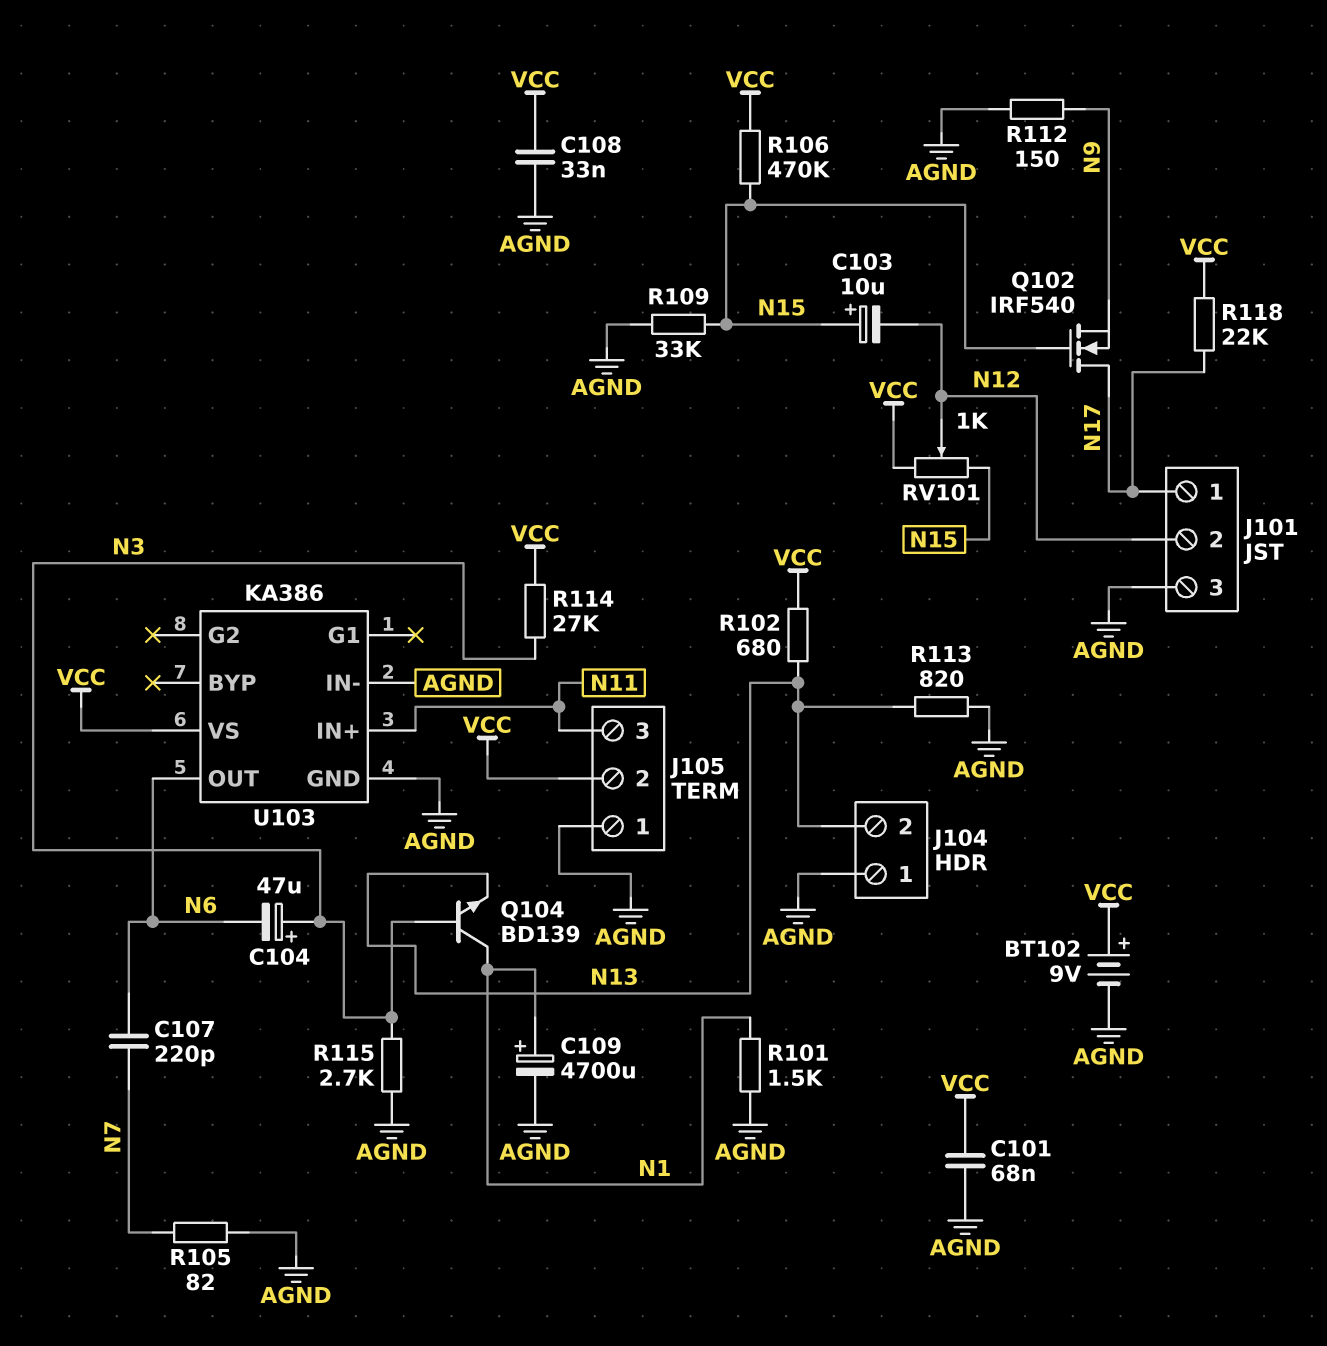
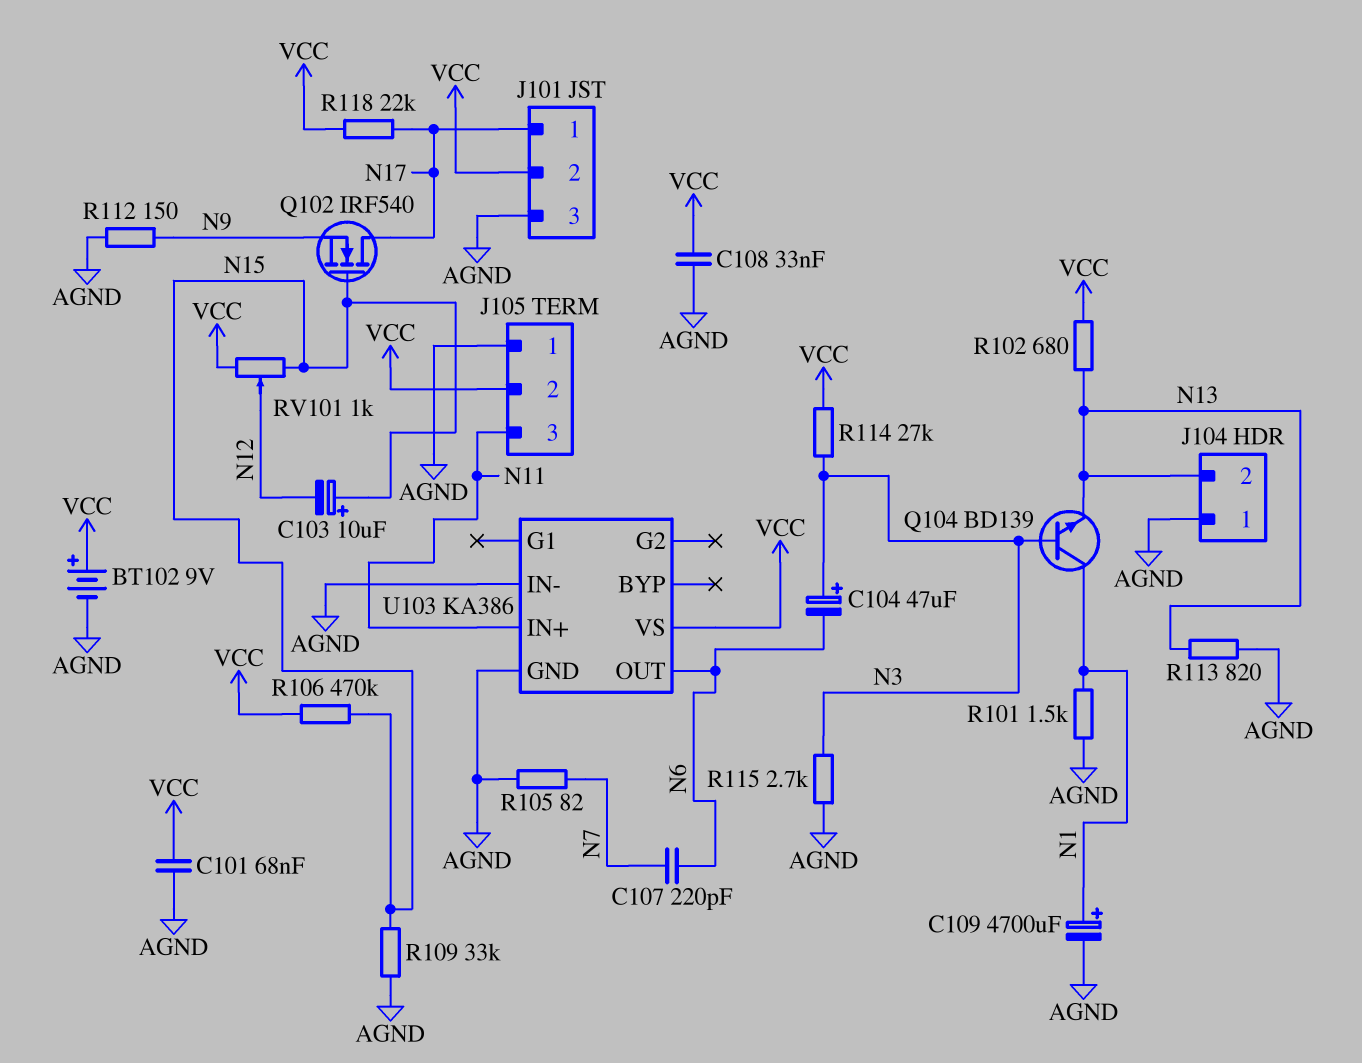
J101 pin 2: N12 -> VCC

